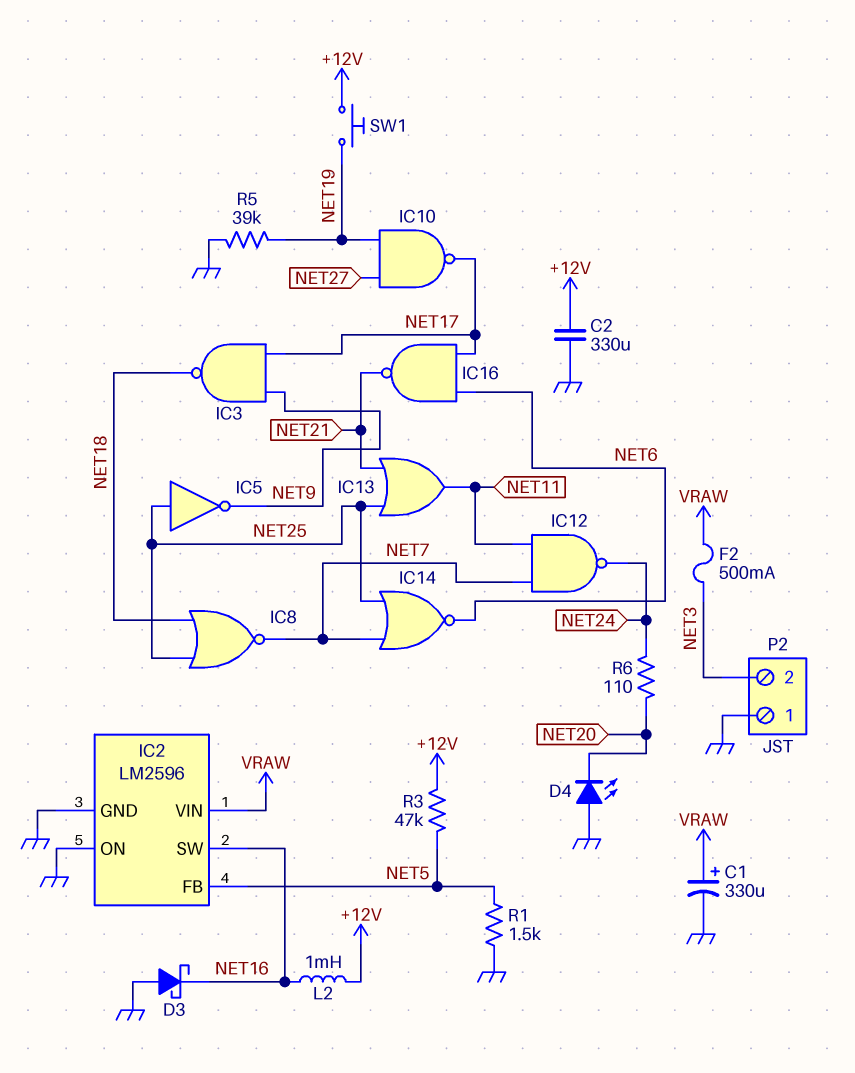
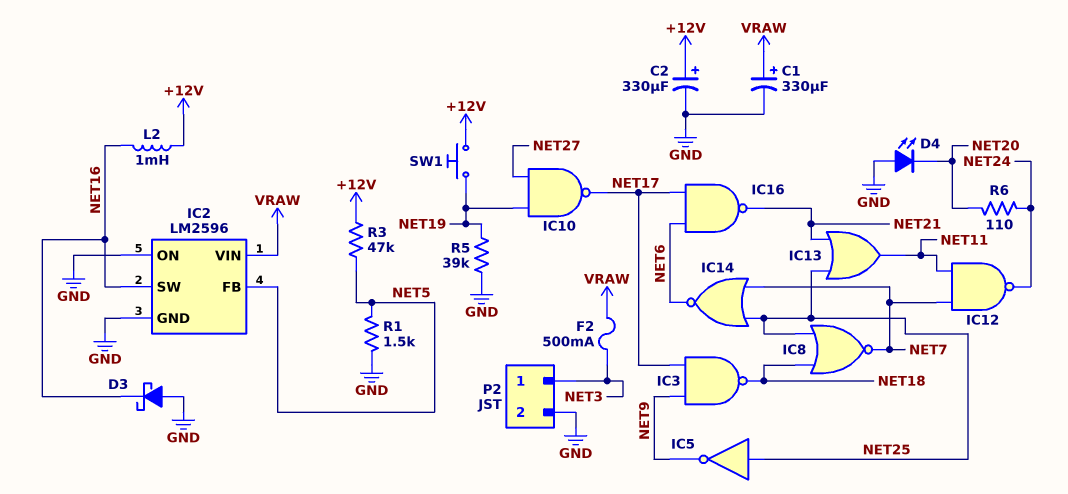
C2: 330uF (+12V, GND) -> 330uF (plus +12V, minus GND)
P2 pin 1: GND -> NET3
P2 pin 2: NET3 -> GND

